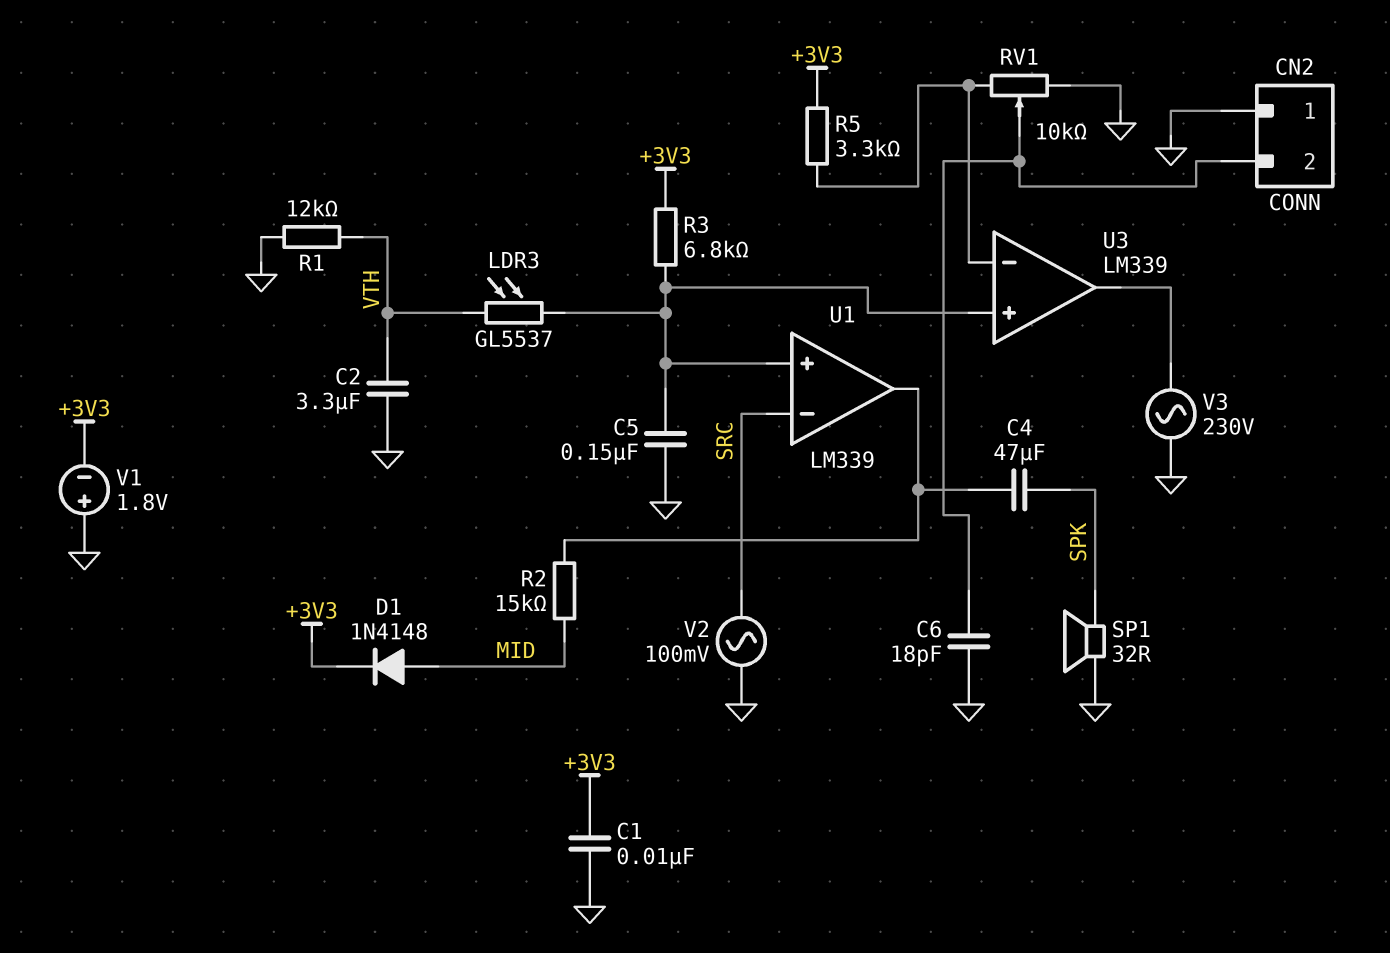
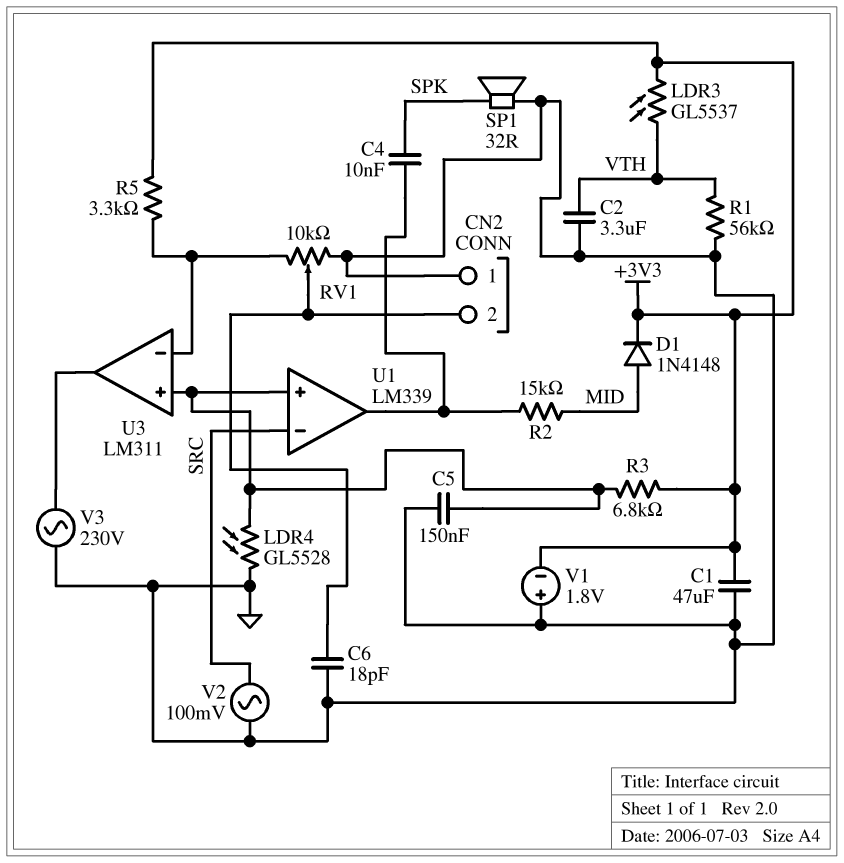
C1: 10nF (+3V3, GND) -> 47uF (+3V3, GND)
C4: 47uF (SPK, U1/out) -> 10nF (SPK, U1/out)
LDR3: GL5537 (U1/in+, VTH) -> GL5537 (+3V3, VTH)
LDR4: none -> GL5528 (GND, U1/in+)
R1: 12k (GND, VTH) -> 56k (GND, VTH)
U3: LM339 -> LM311

